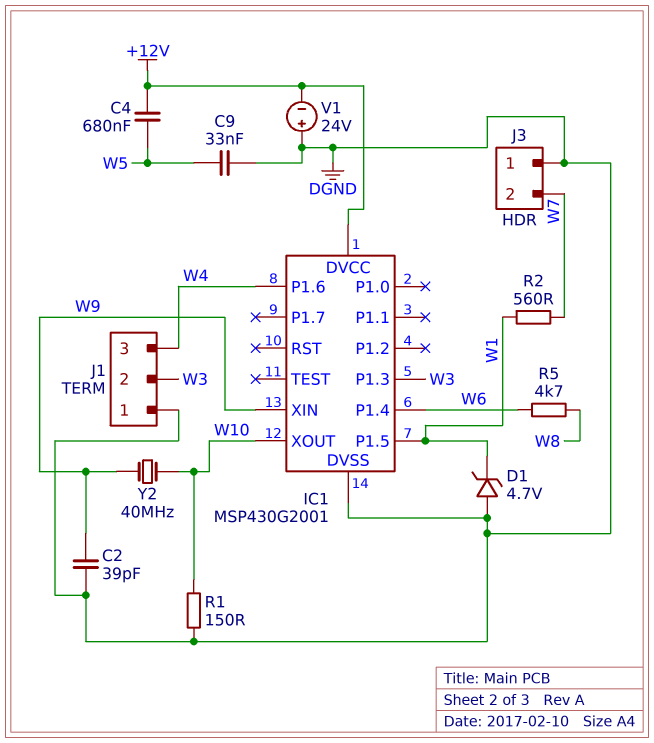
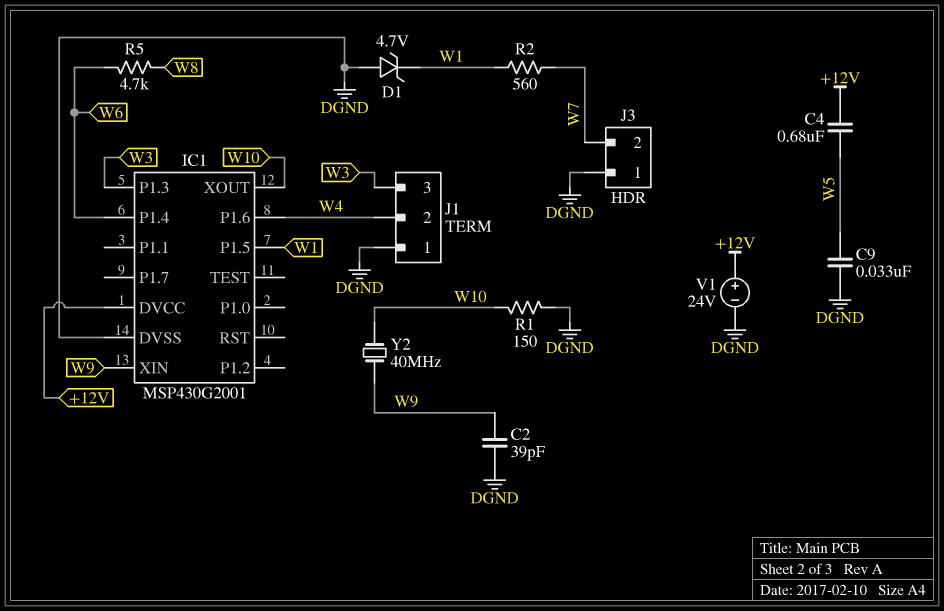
J1 pin 2: W3 -> W4
J1 pin 3: W4 -> W3
V1: 24V (plus DGND, minus +12V) -> 24V (plus +12V, minus DGND)

